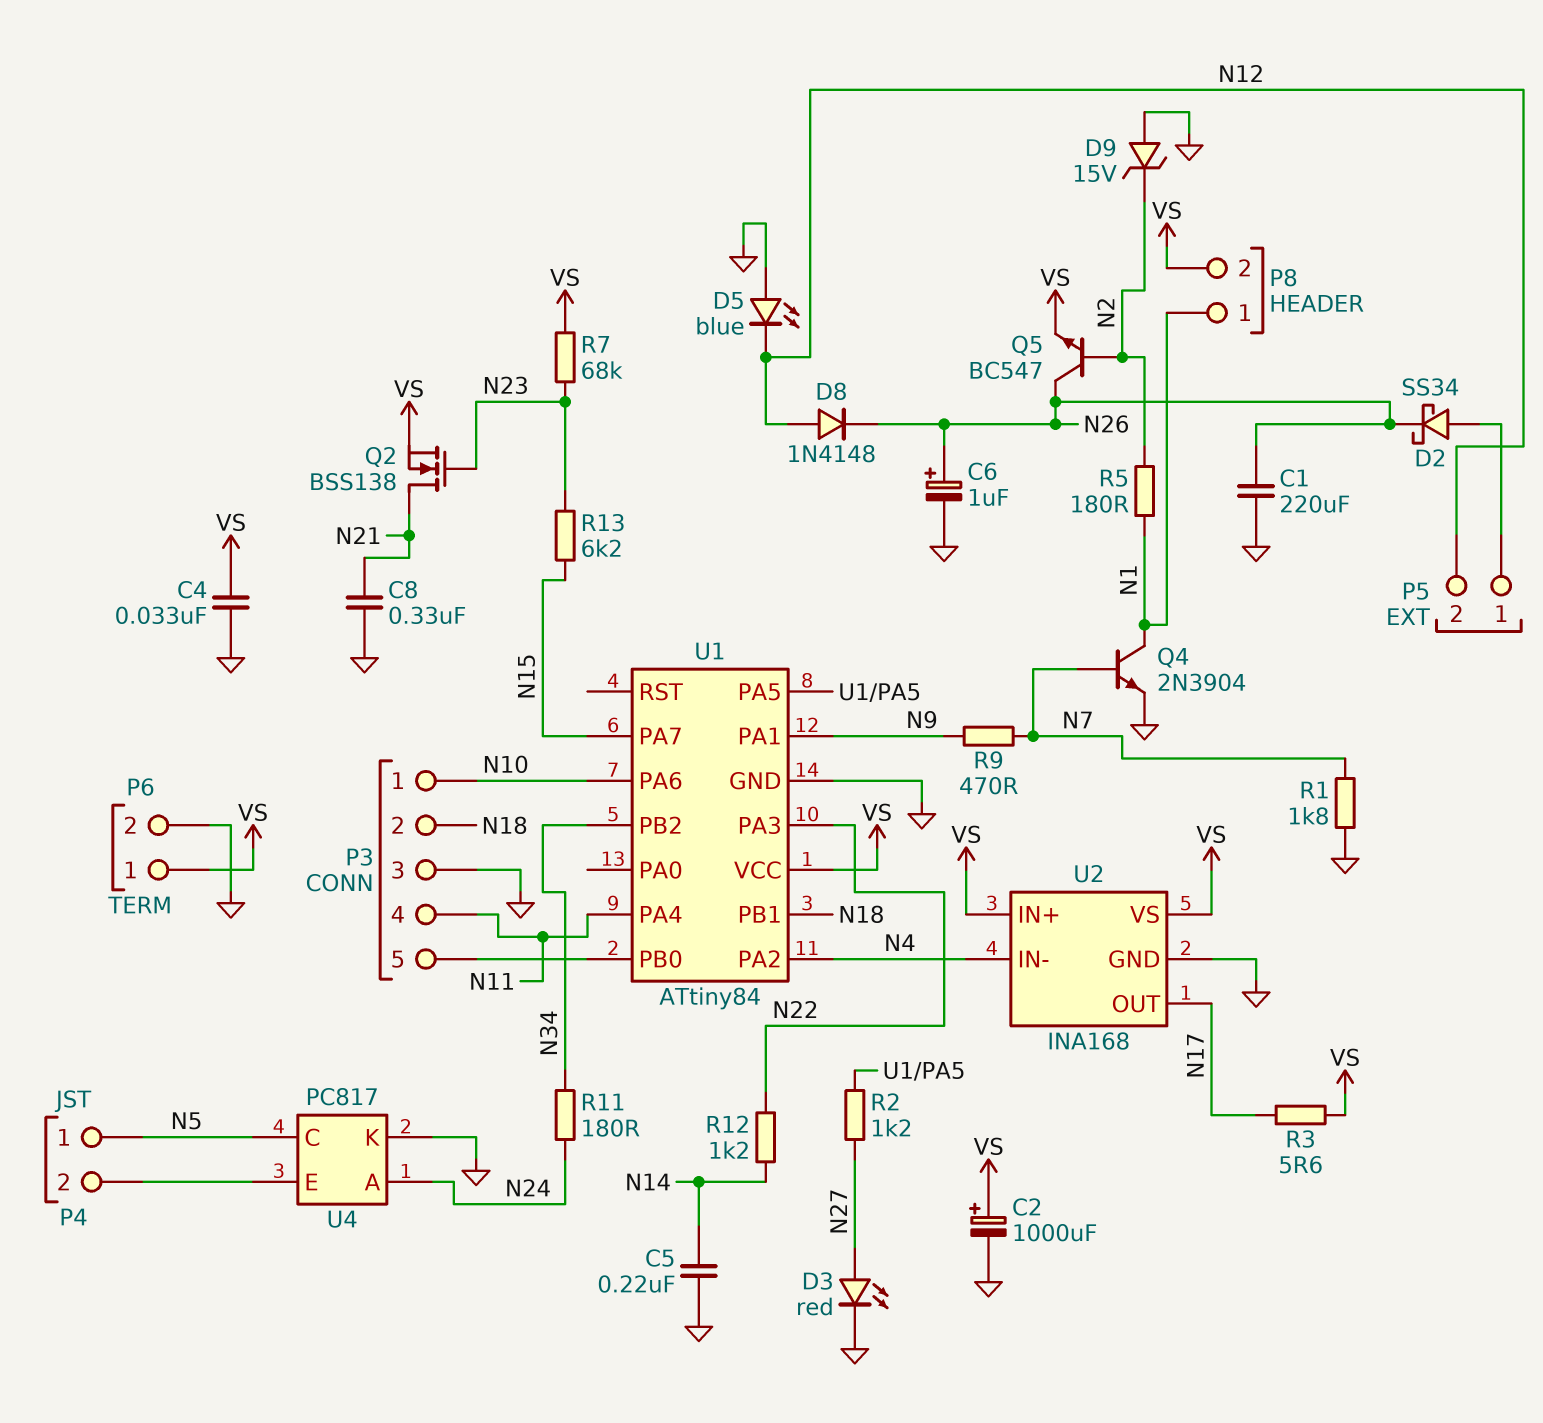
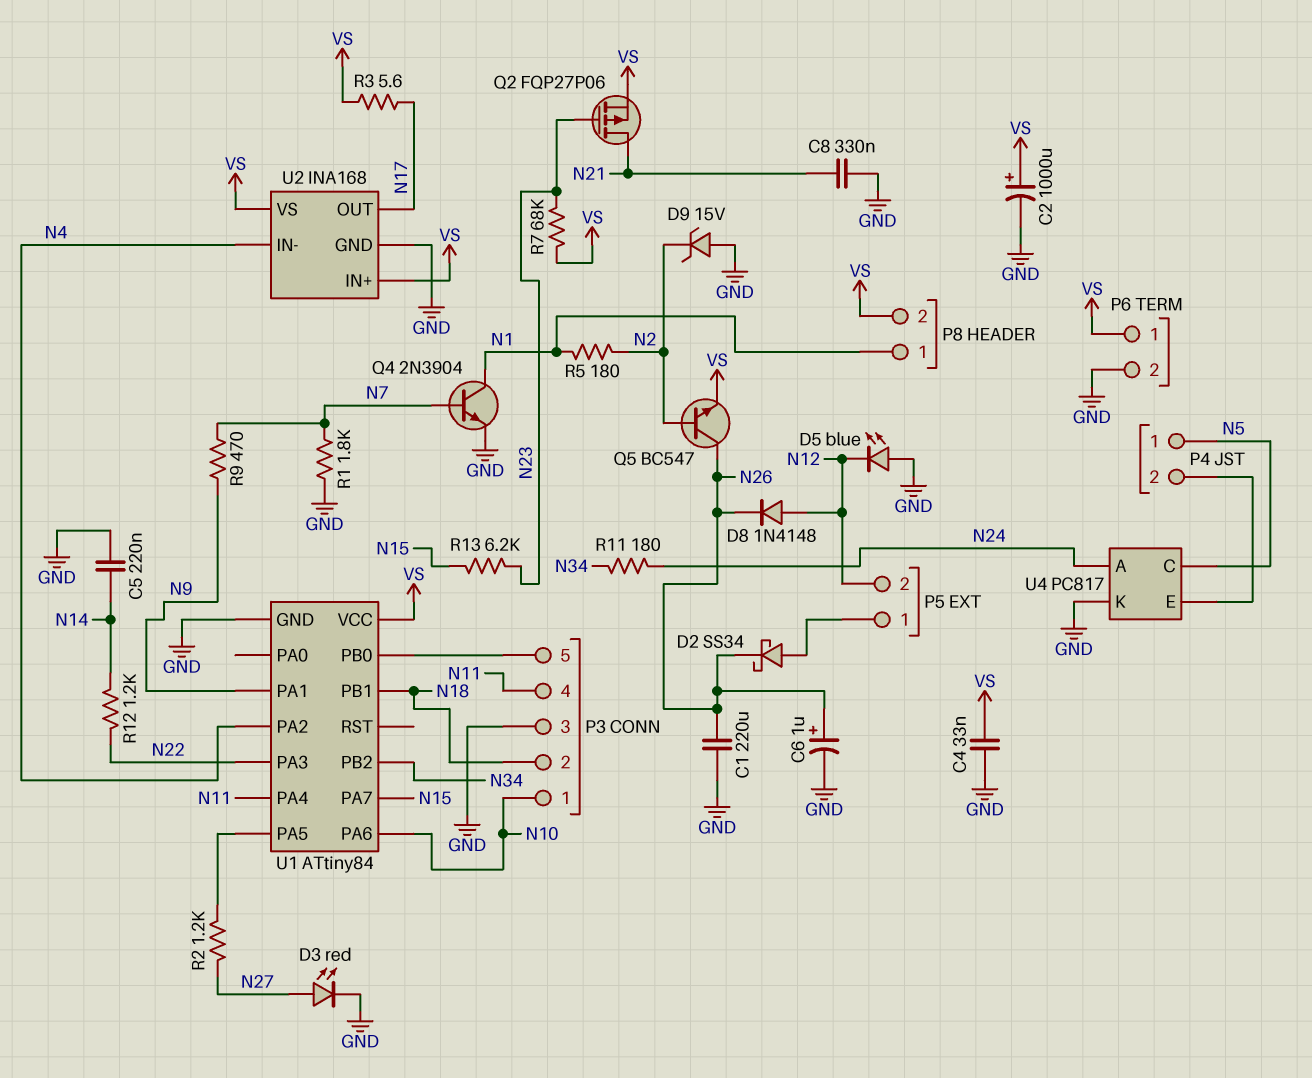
Q2: NMOS BSS138 (G N23, D N21, S VS) -> PMOS FQP27P06 (G N23, D N21, S VS)

